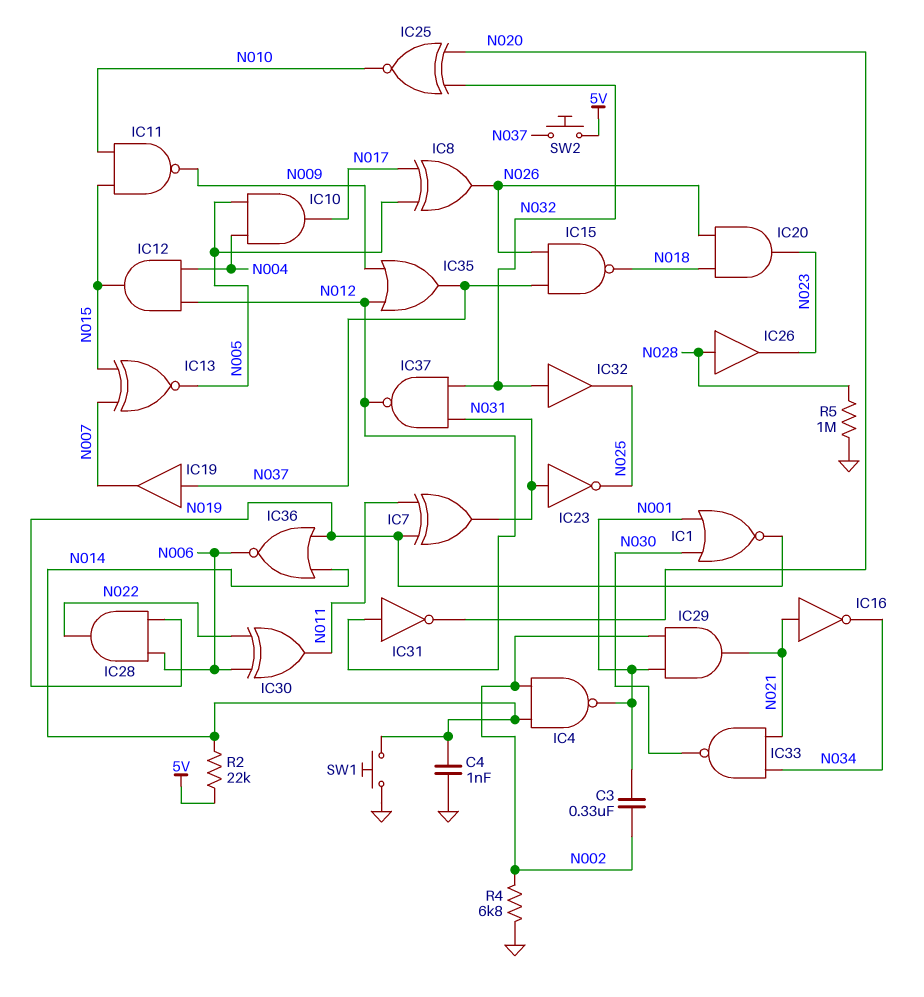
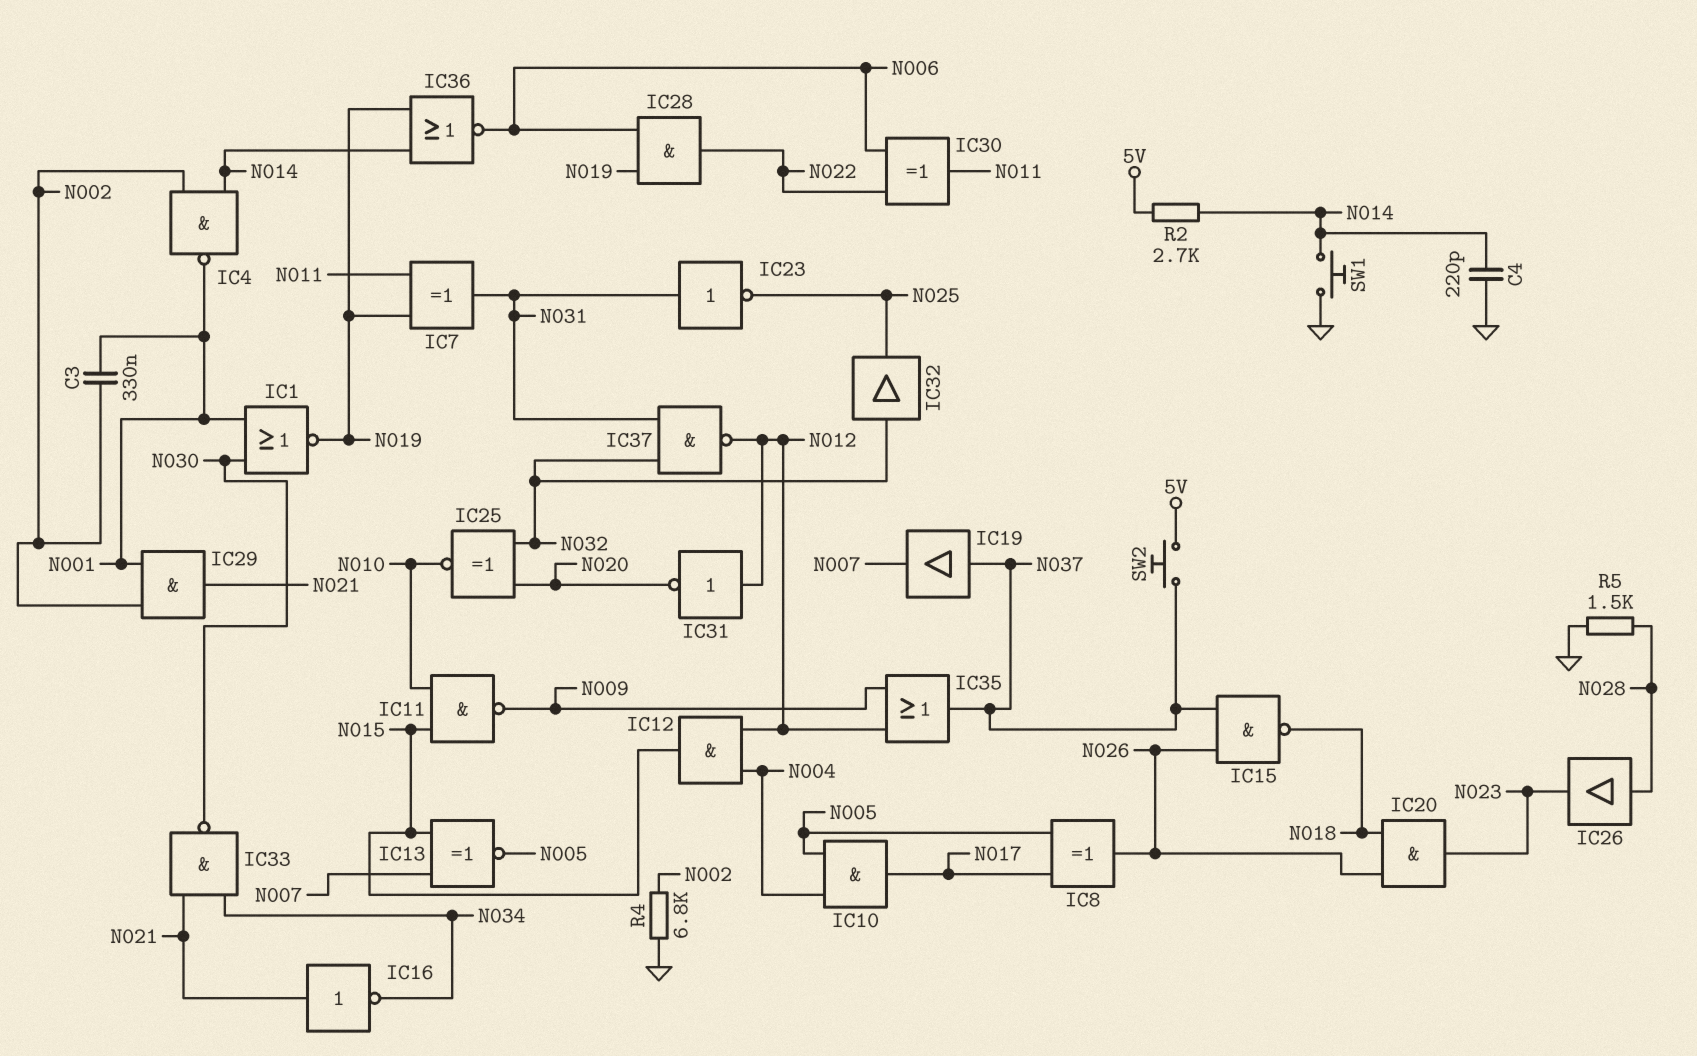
C4: 1nF (GND, N014) -> 220pF (GND, N014)
R2: 22k (5V, N014) -> 2.7k (5V, N014)
R5: 1M (GND, N028) -> 1.5k (GND, N028)

